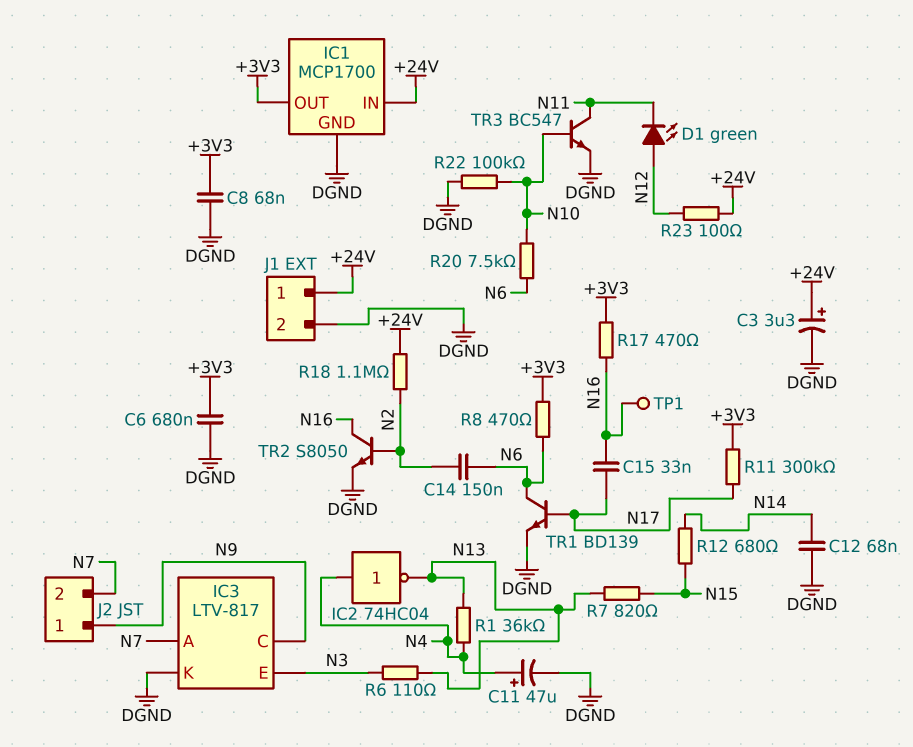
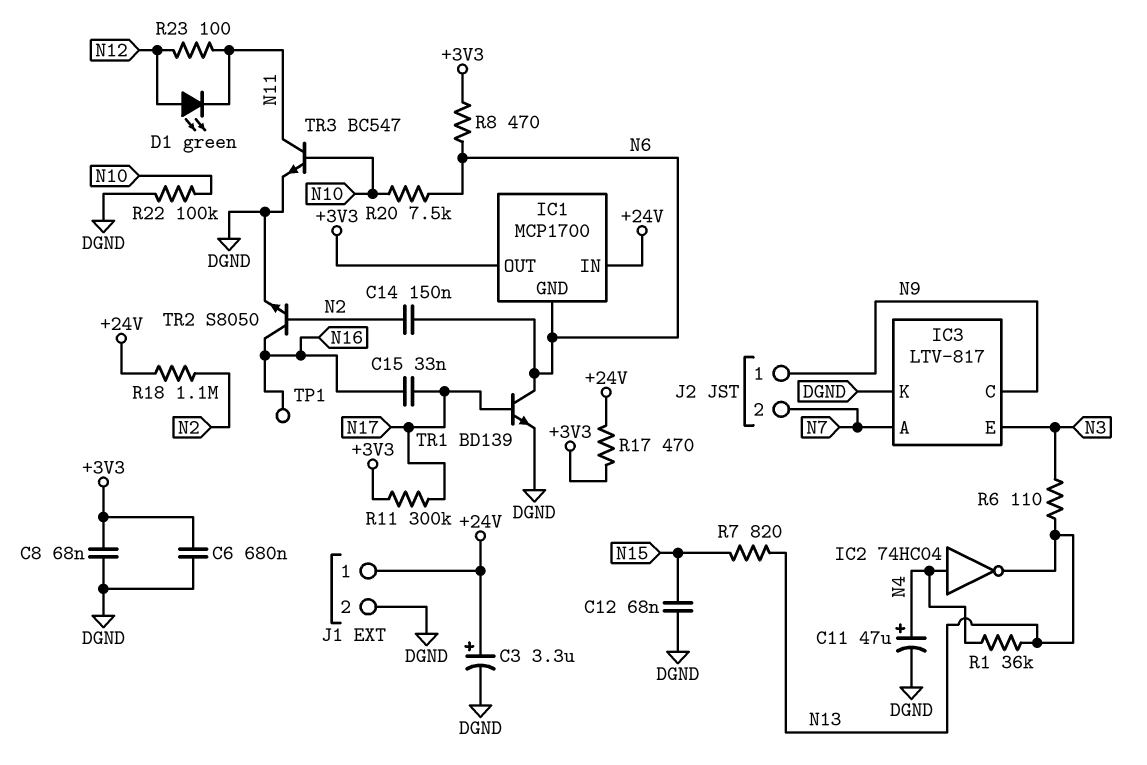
C12: 68nF (DGND, N14) -> 68nF (DGND, N15)
IC1 pin GND: DGND -> N6
R12: 680 (N14, N15) -> none
R17: 470 (+3V3, N16) -> 470 (+3V3, +24V)
R23: 100 (+24V, N12) -> 100 (N11, N12)

